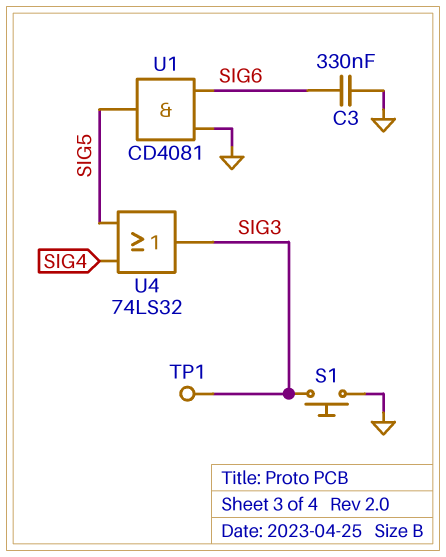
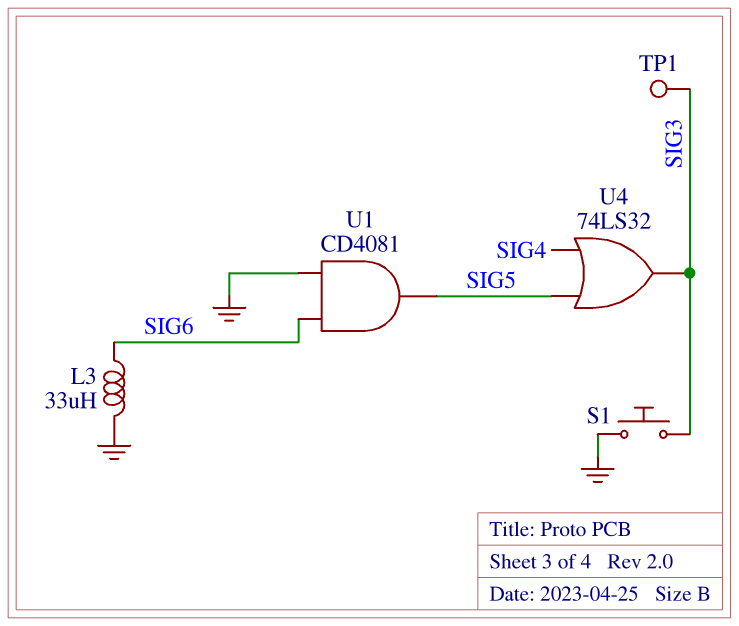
C3: 330nF (GND, SIG6) -> none
L3: none -> 33uH (GND, SIG6)

